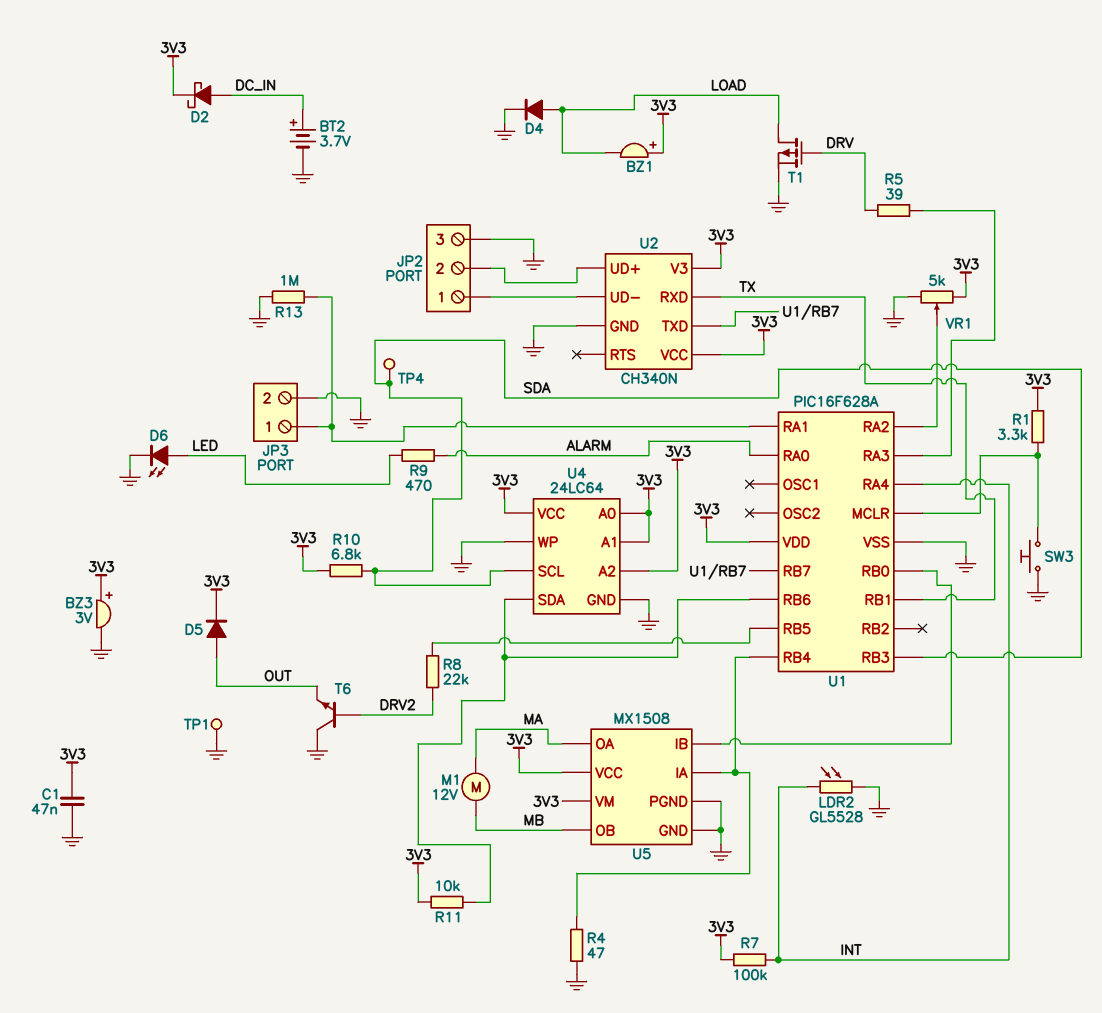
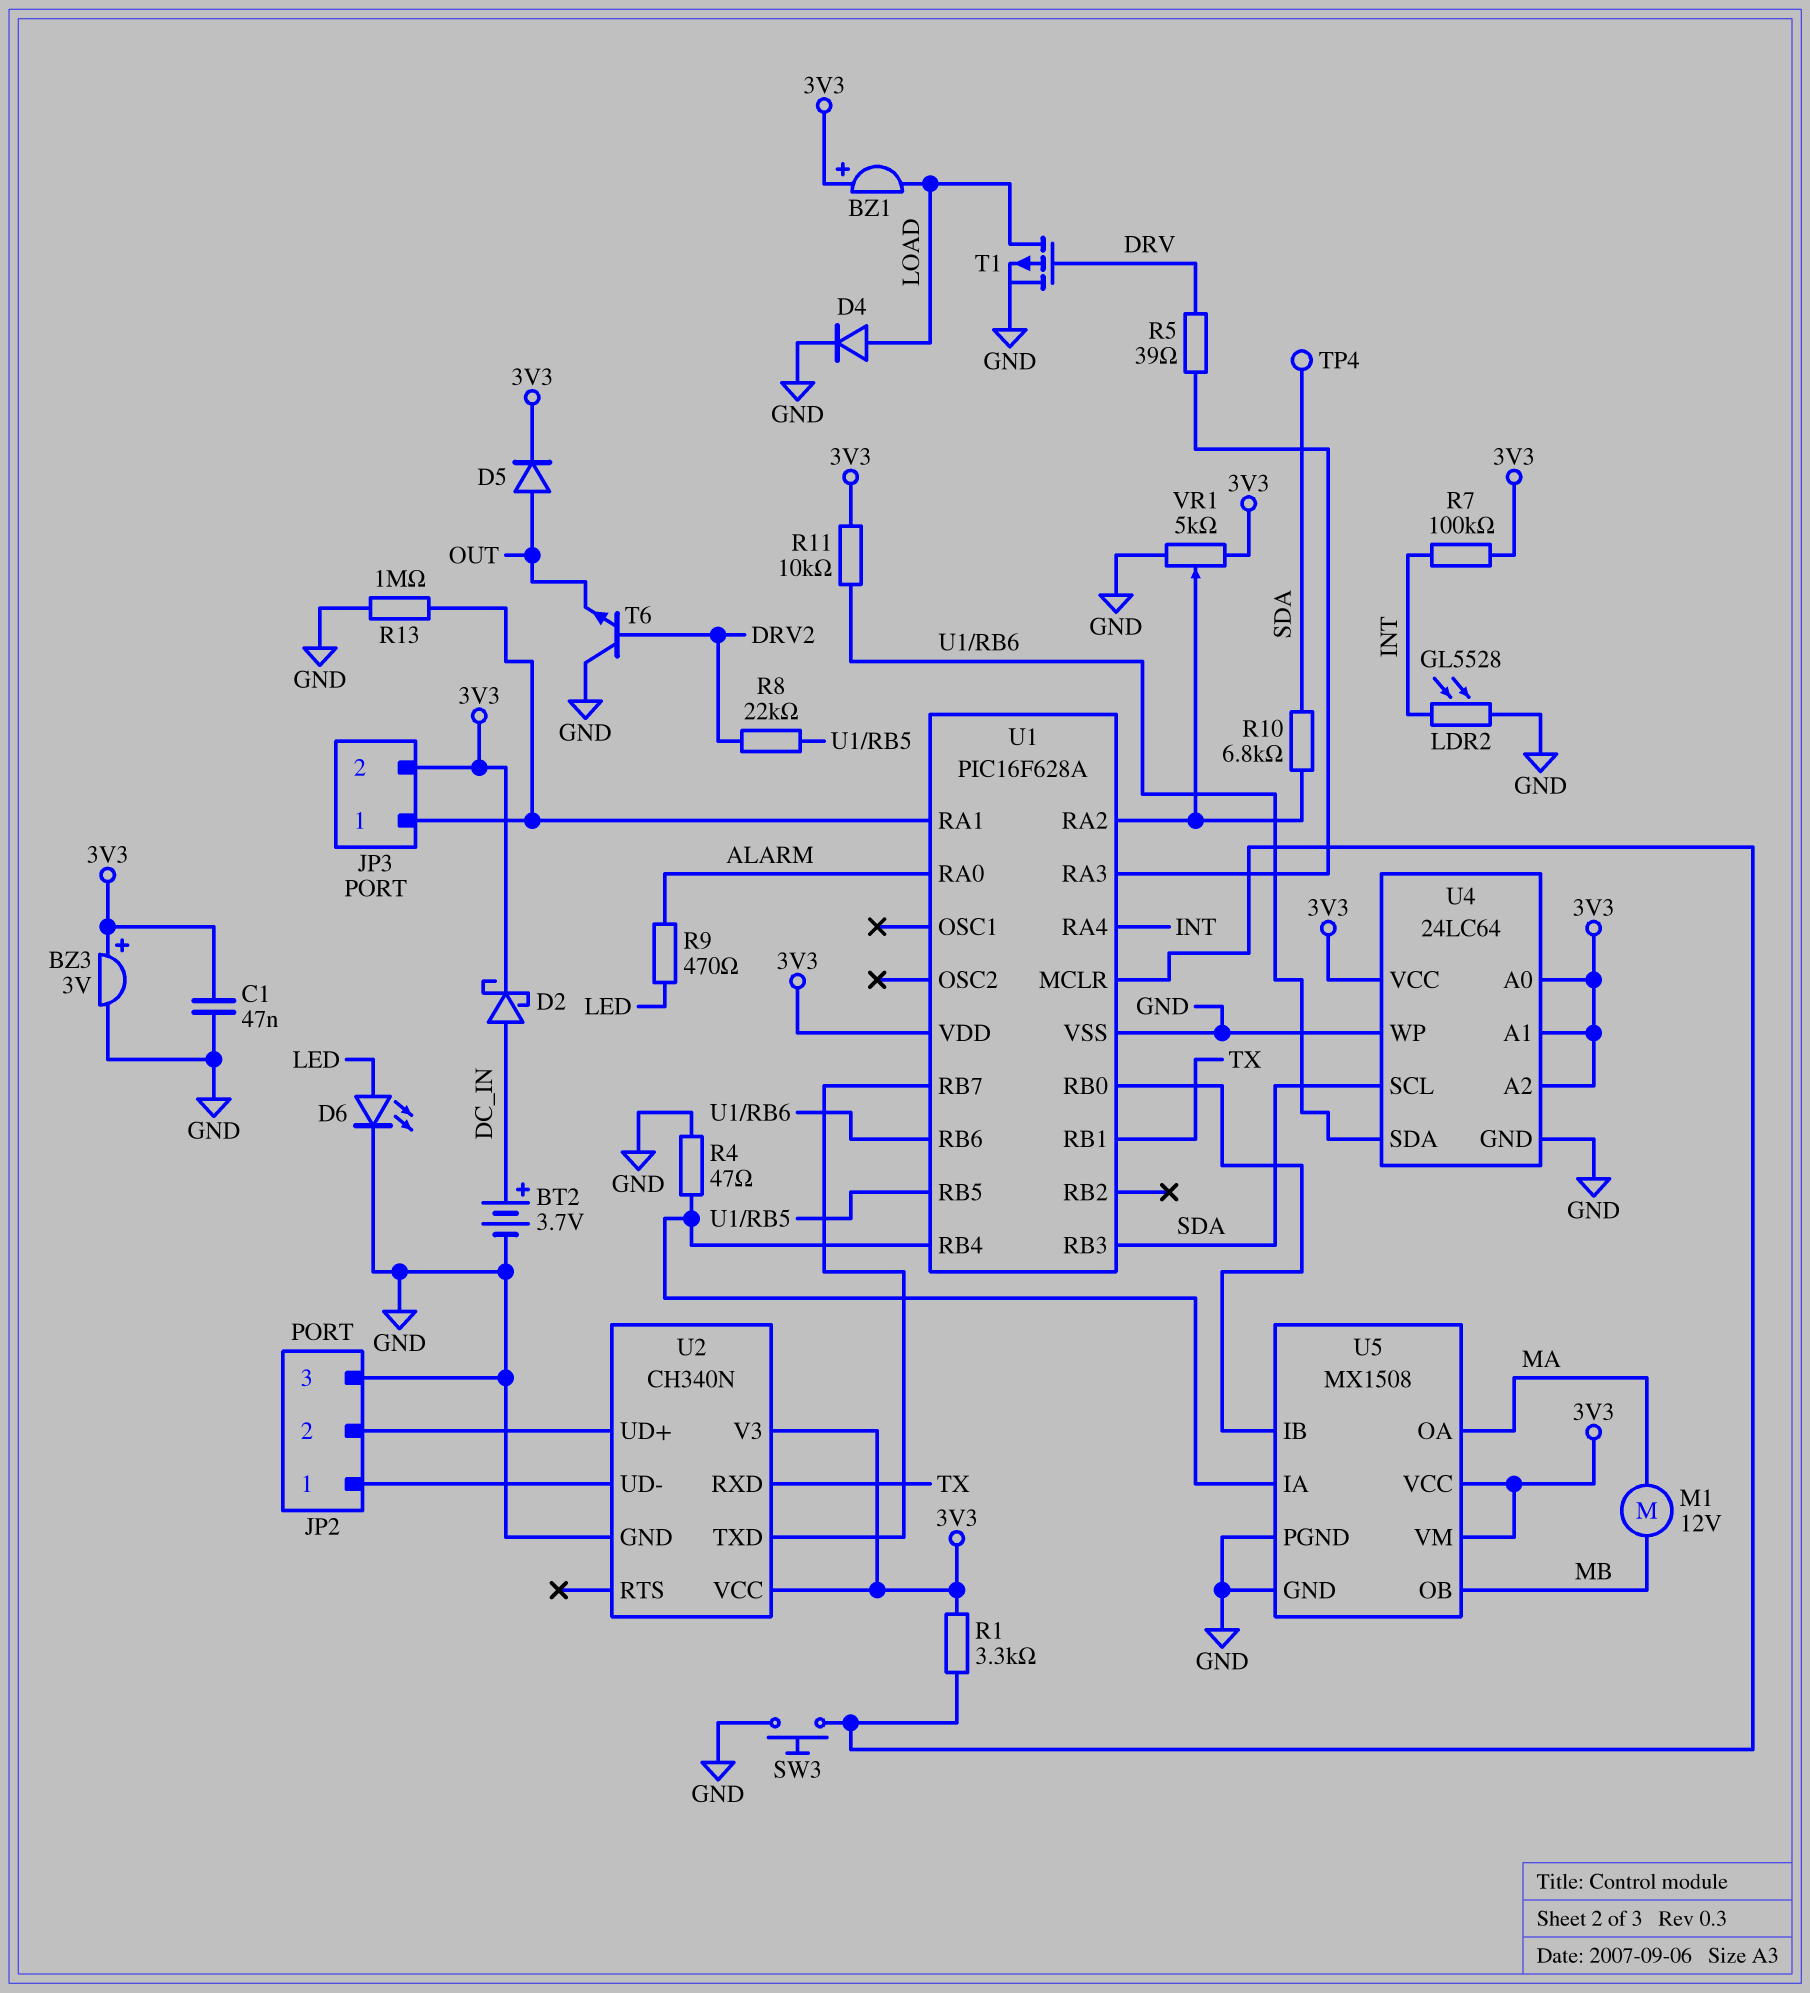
JP3 pin 2: GND -> 3V3
R10: 6.8k (3V3, SDA) -> 6.8k (SDA, U1/RA2)
TP1: test point (GND) -> none

